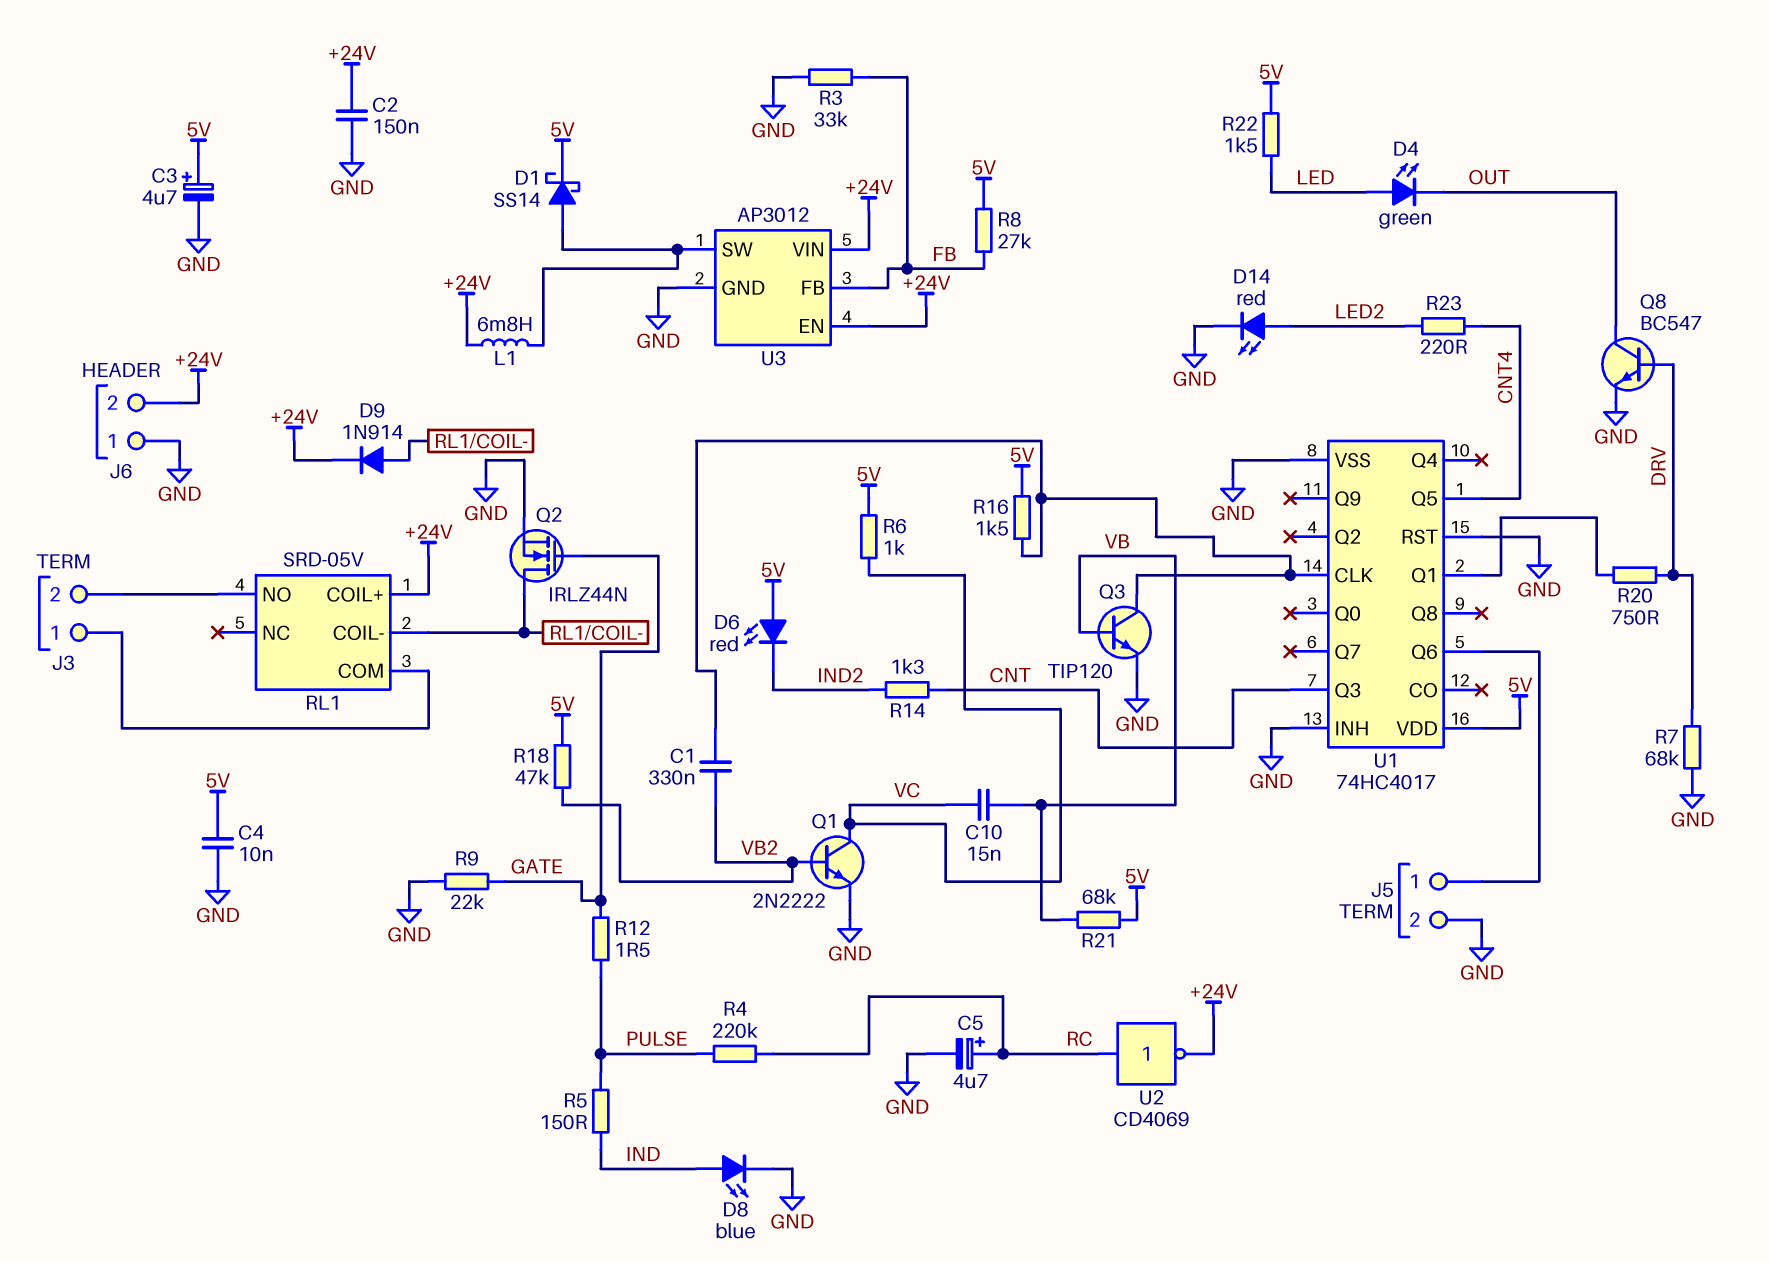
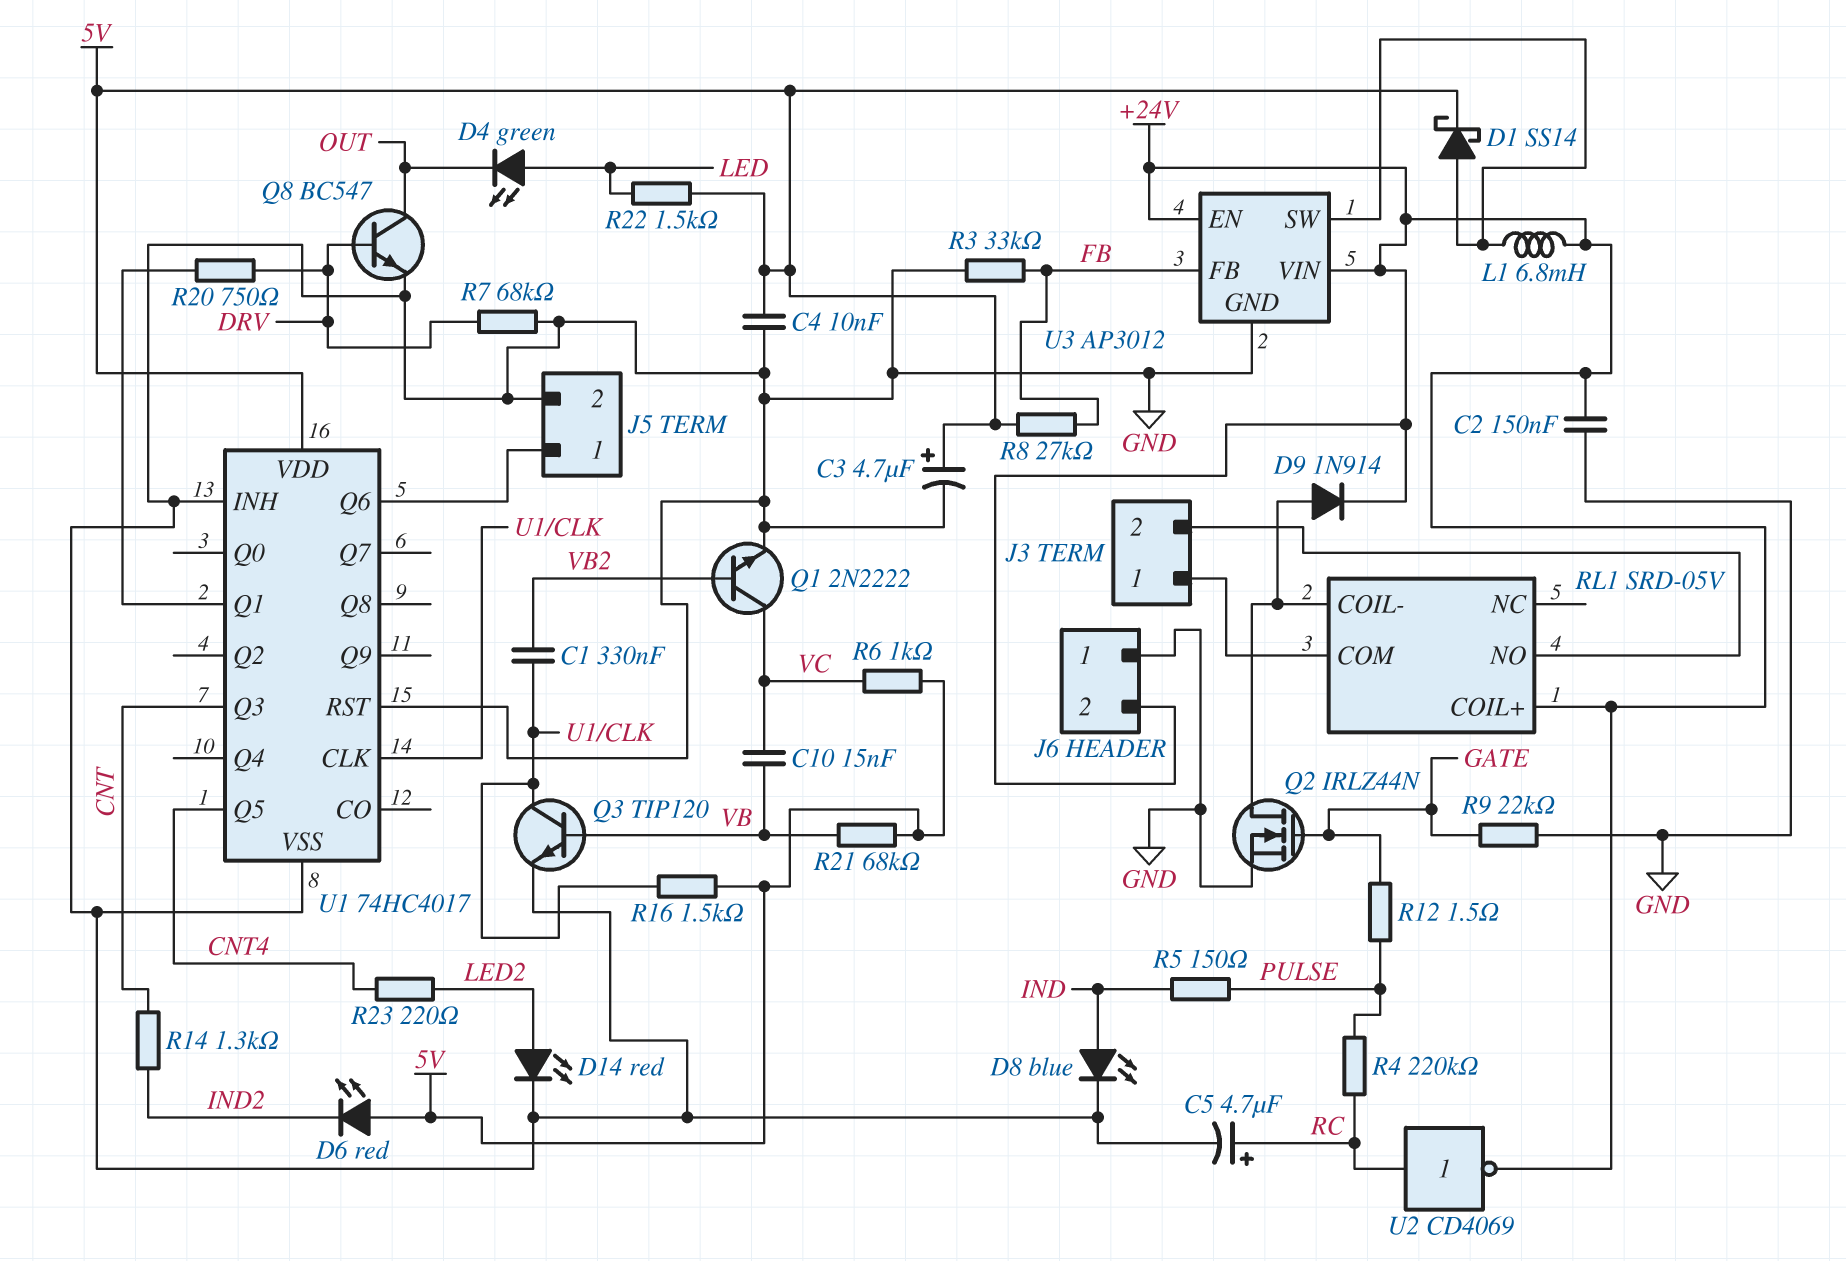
R18: 47k (5V, VB2) -> none

